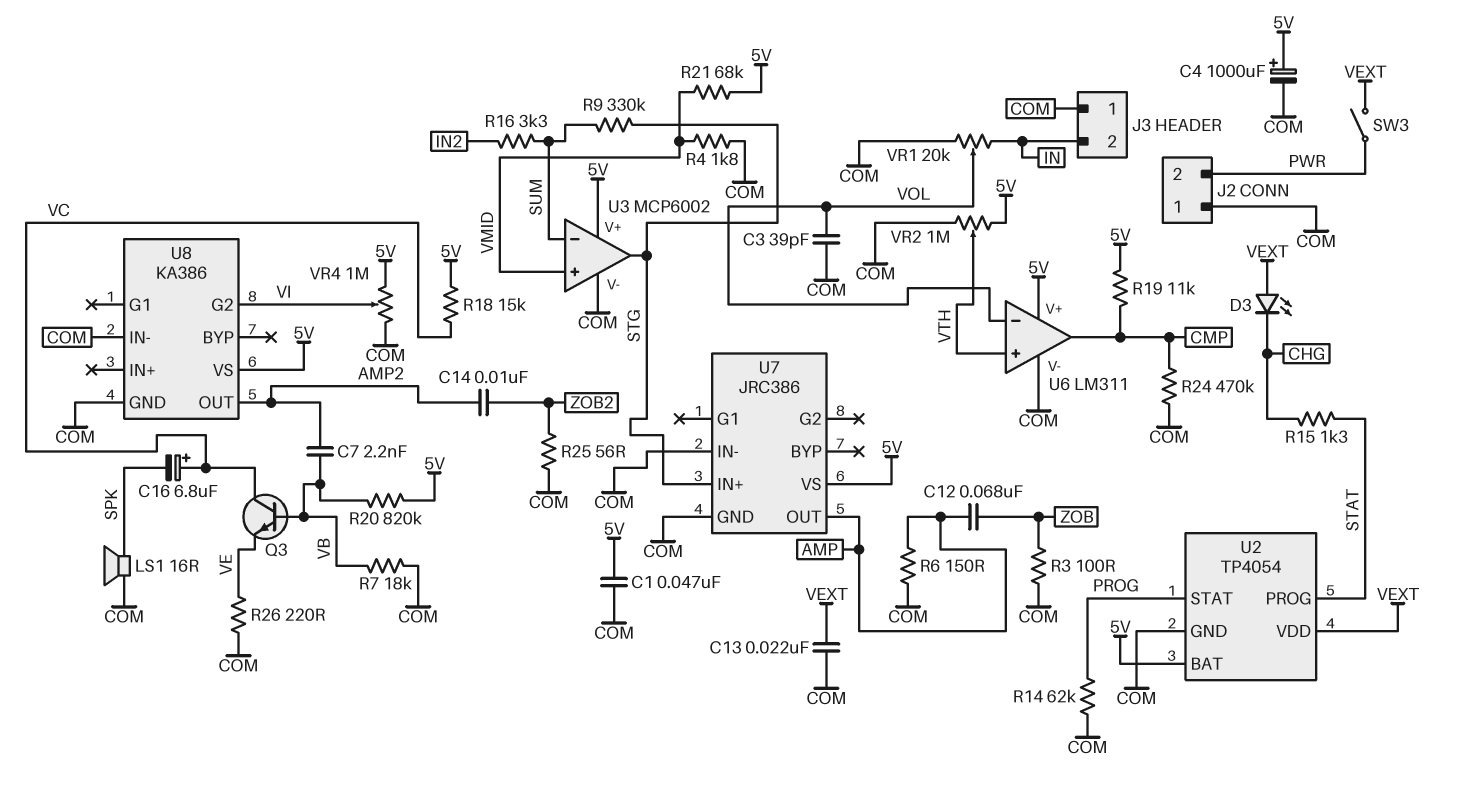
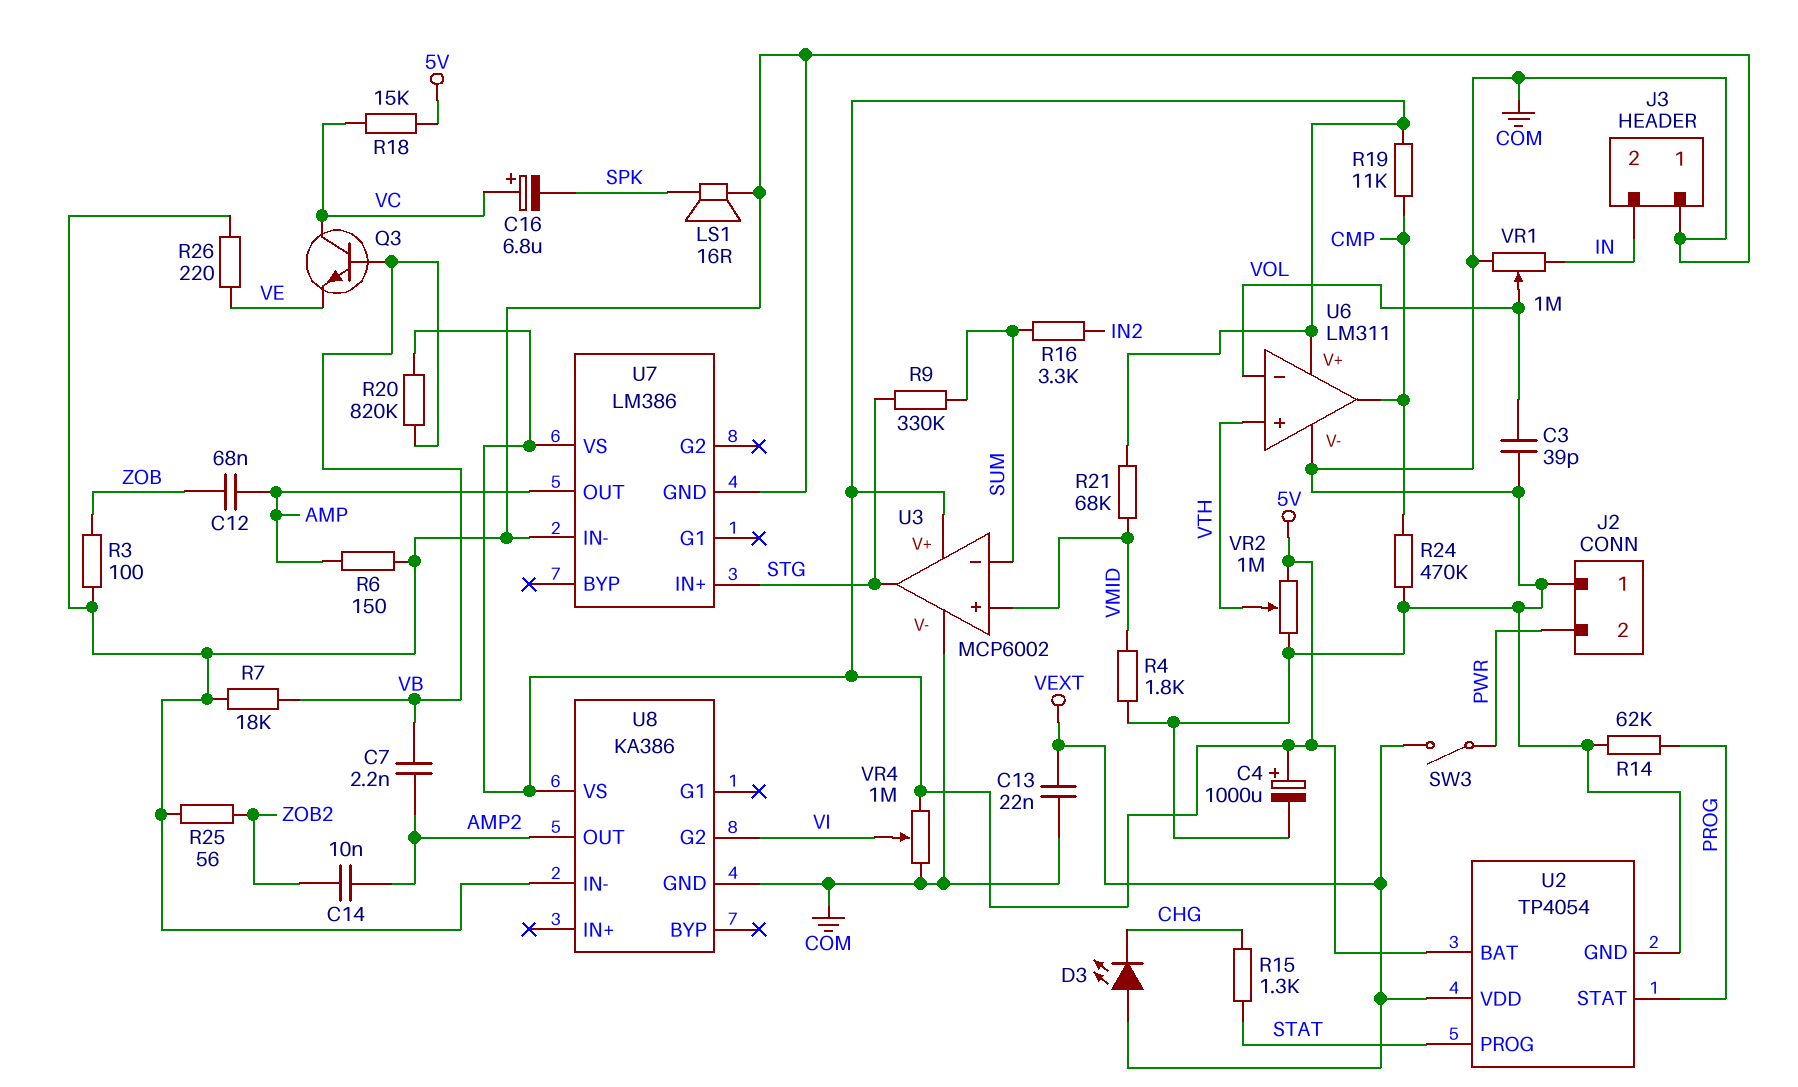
C1: 47nF (5V, COM) -> none
U7: JRC386 -> LM386
VR1: 20k (COM, IN, wiper VOL) -> 1M (COM, IN, wiper VOL)

